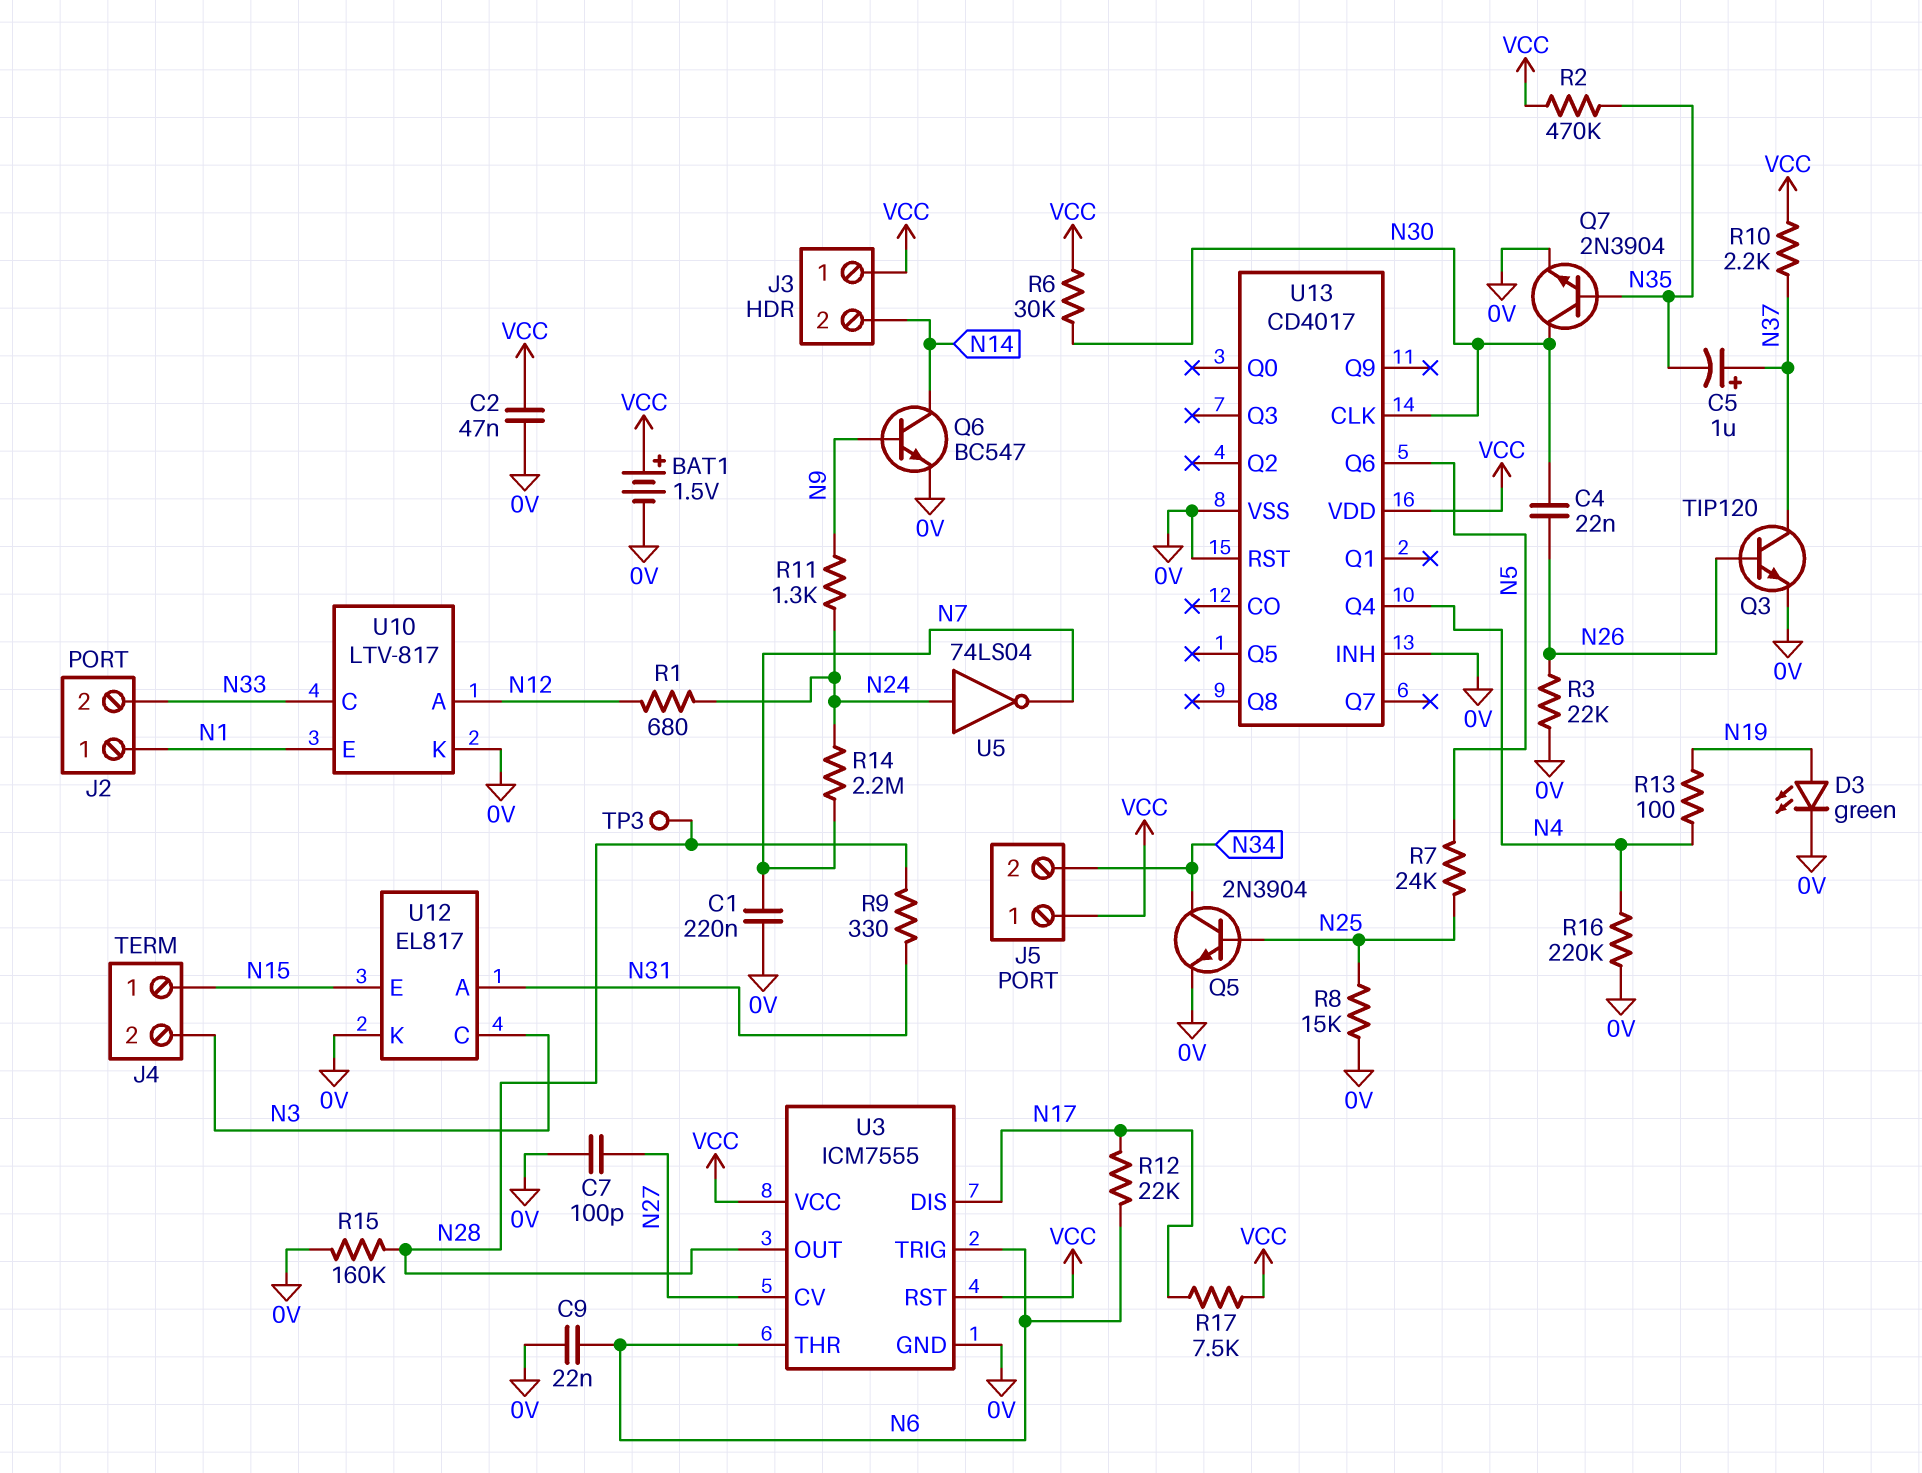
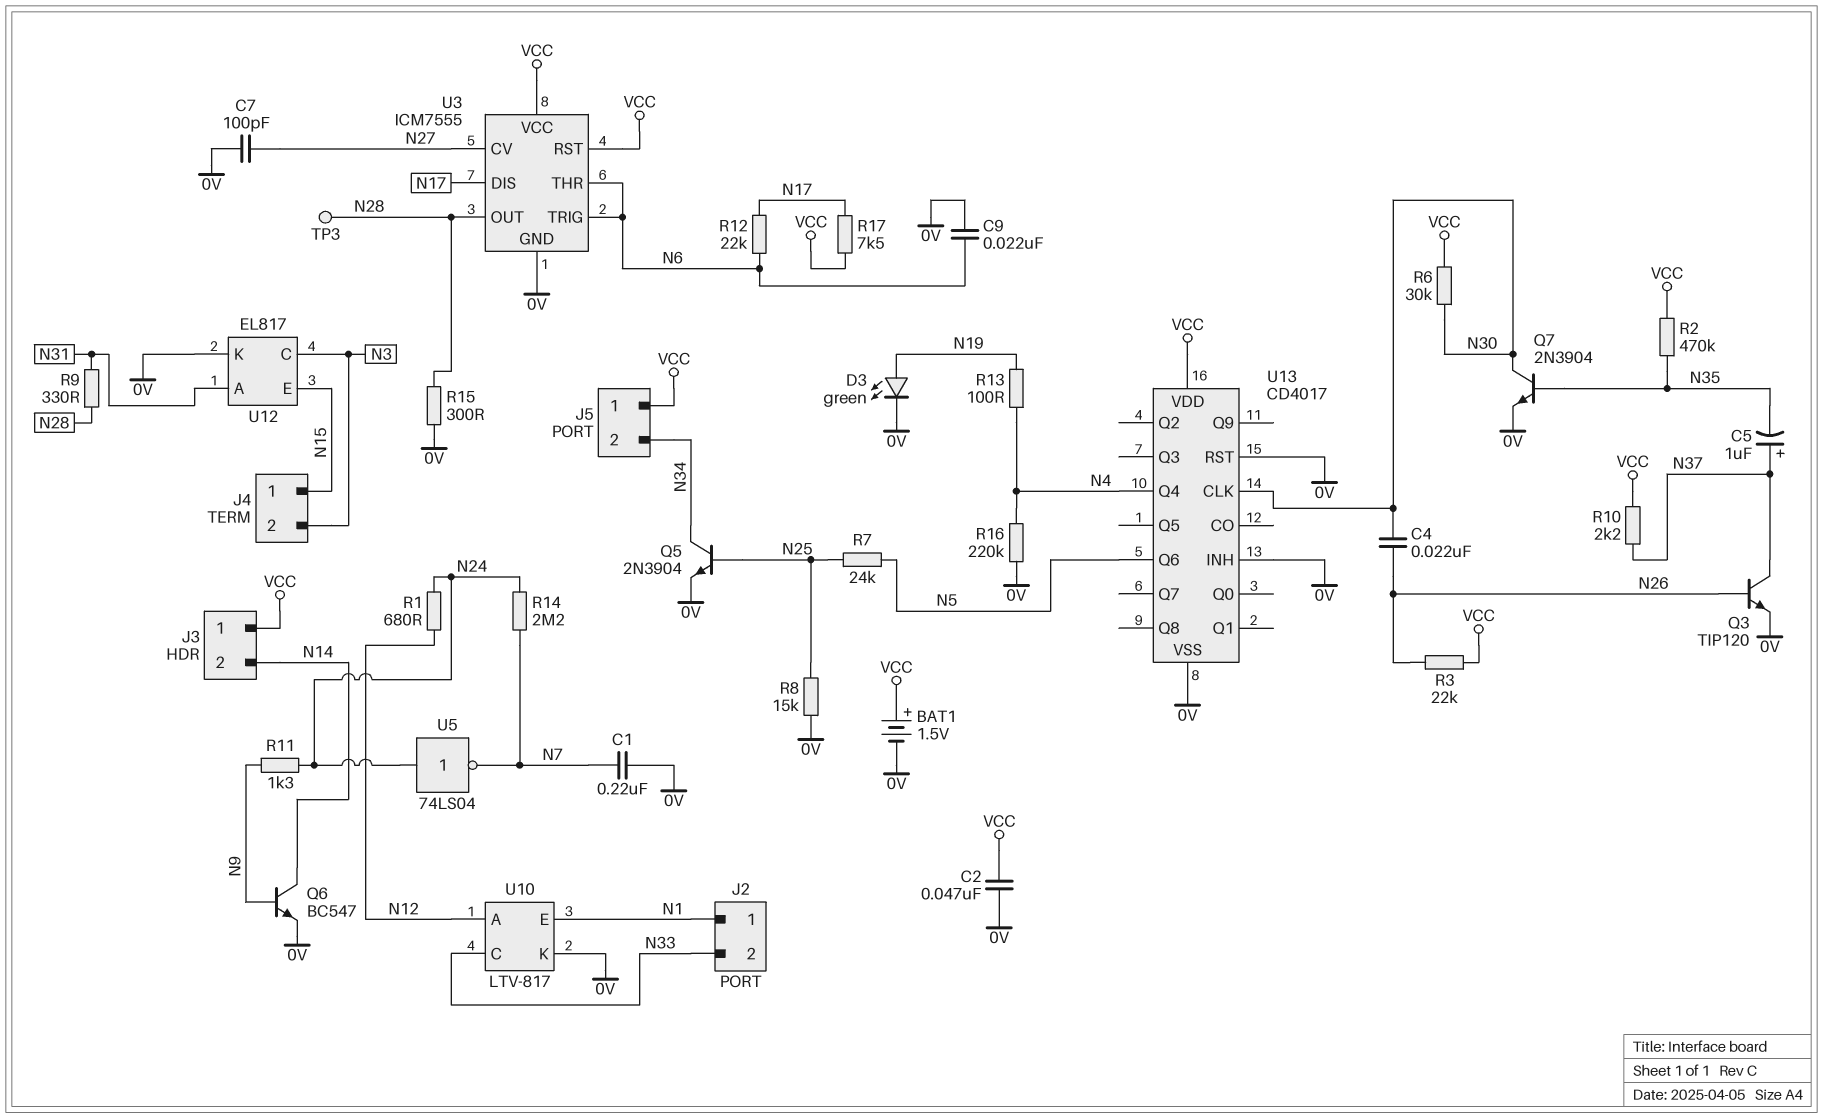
R3: 22k (0V, N26) -> 22k (N26, VCC)
R15: 160k (0V, N28) -> 300 (0V, N28)

